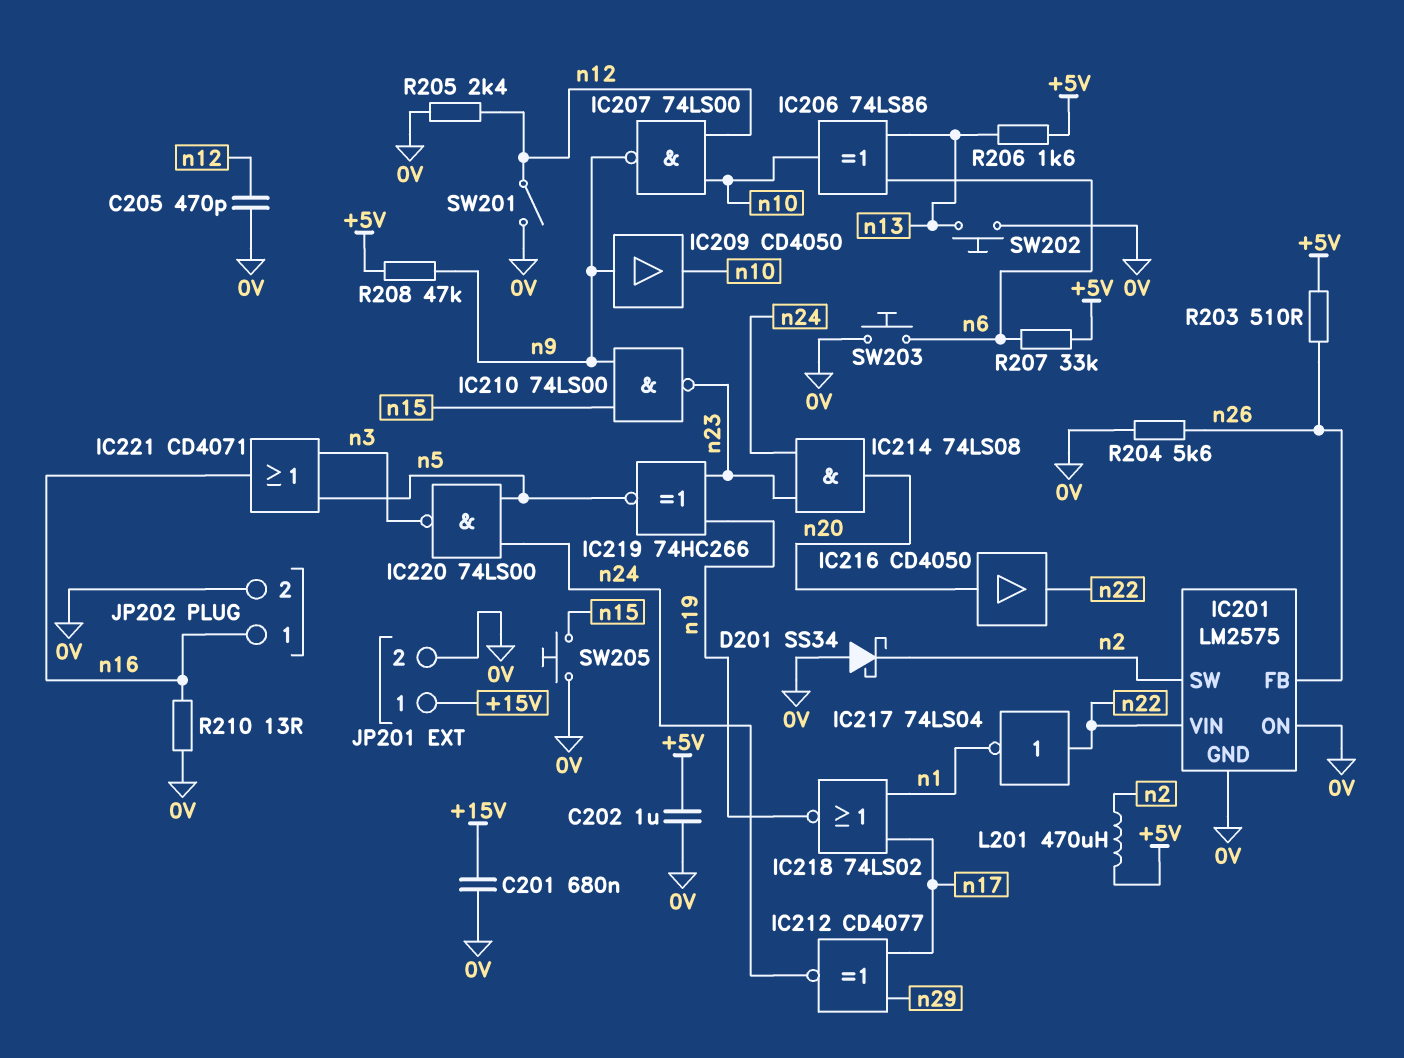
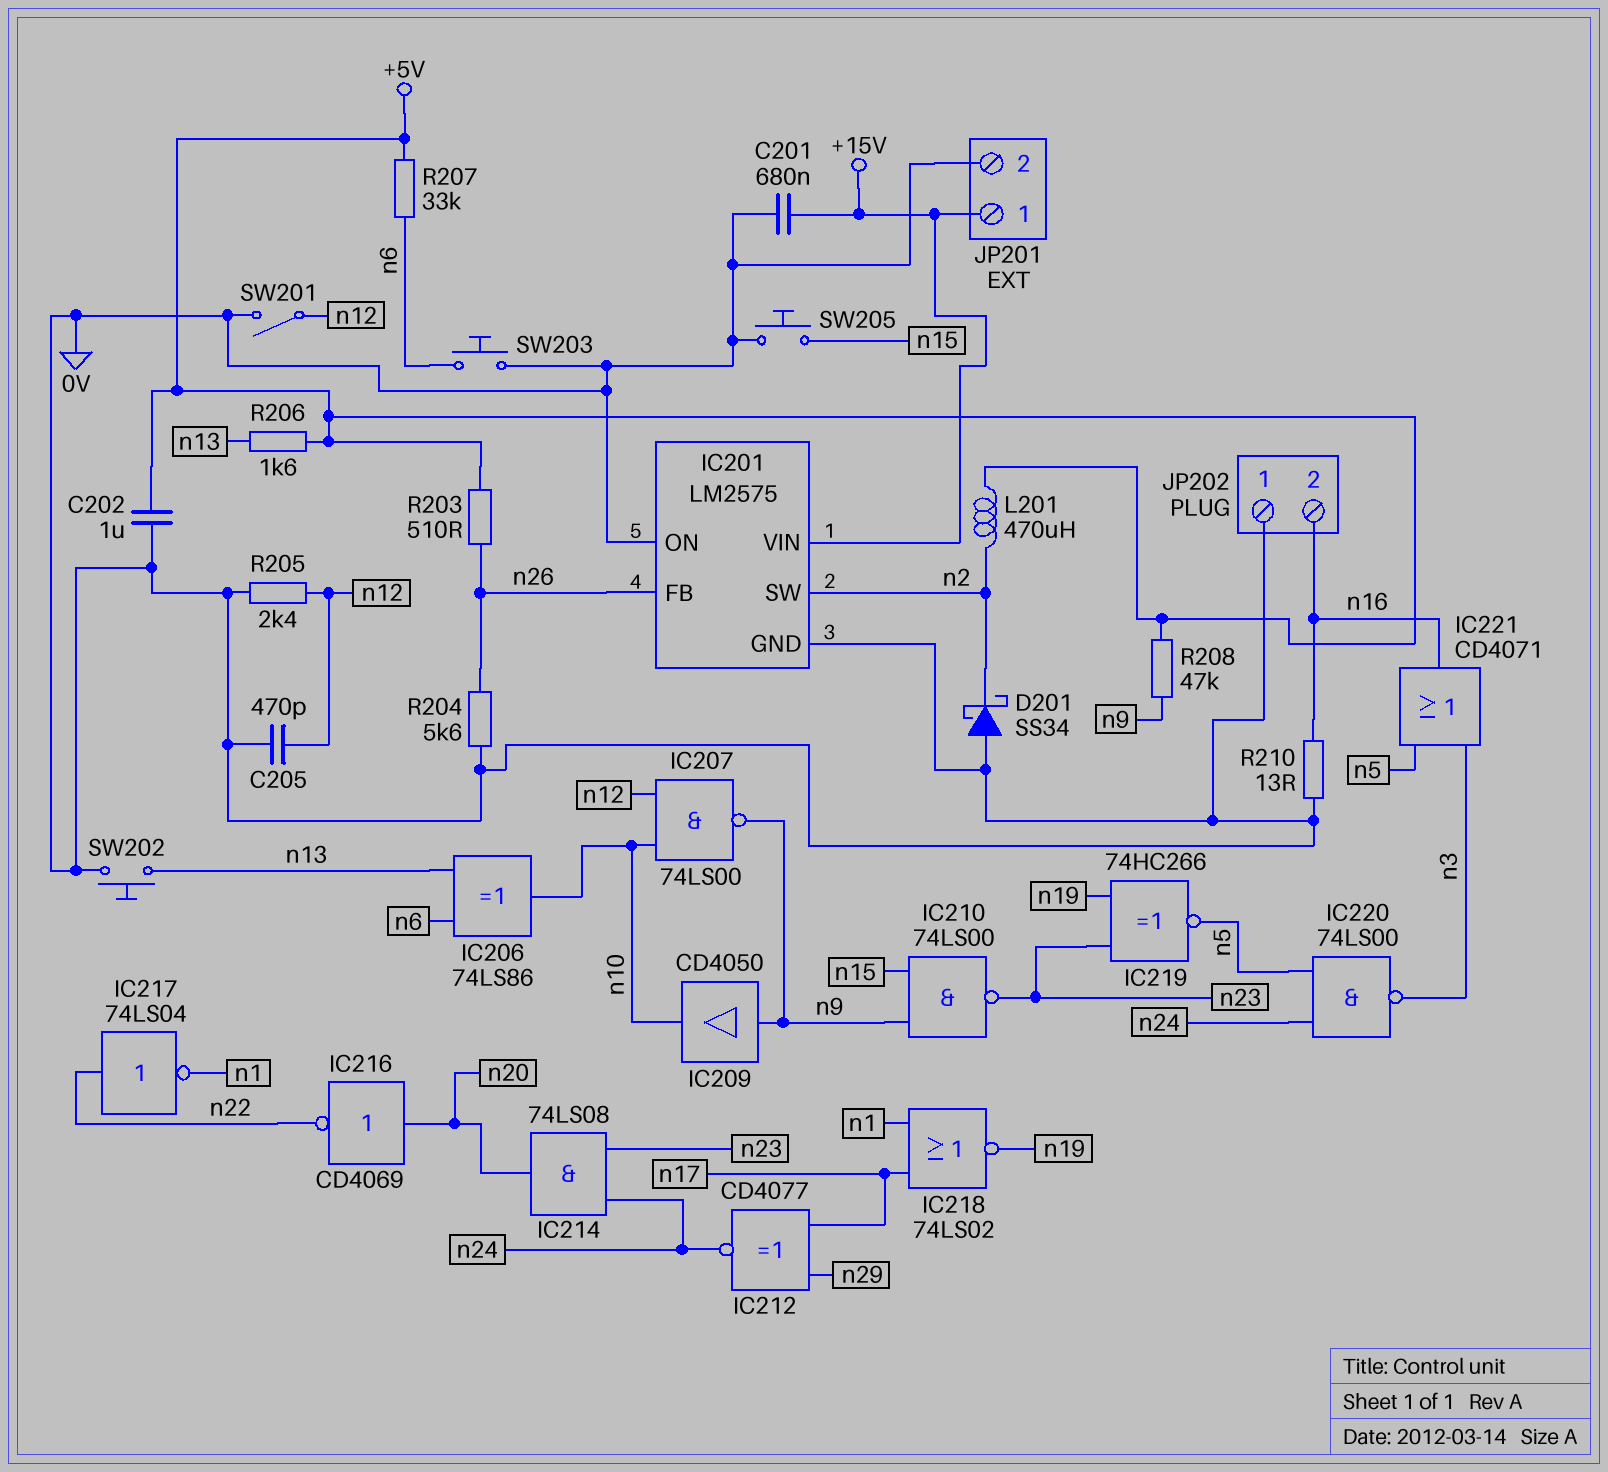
IC201 pin VIN: n22 -> +15V
IC216: buffer CD4050 (in n20, out n22) -> NOT CD4069 (in n20, out n22)
JP202 pin 1: n16 -> 0V
JP202 pin 2: 0V -> n16

